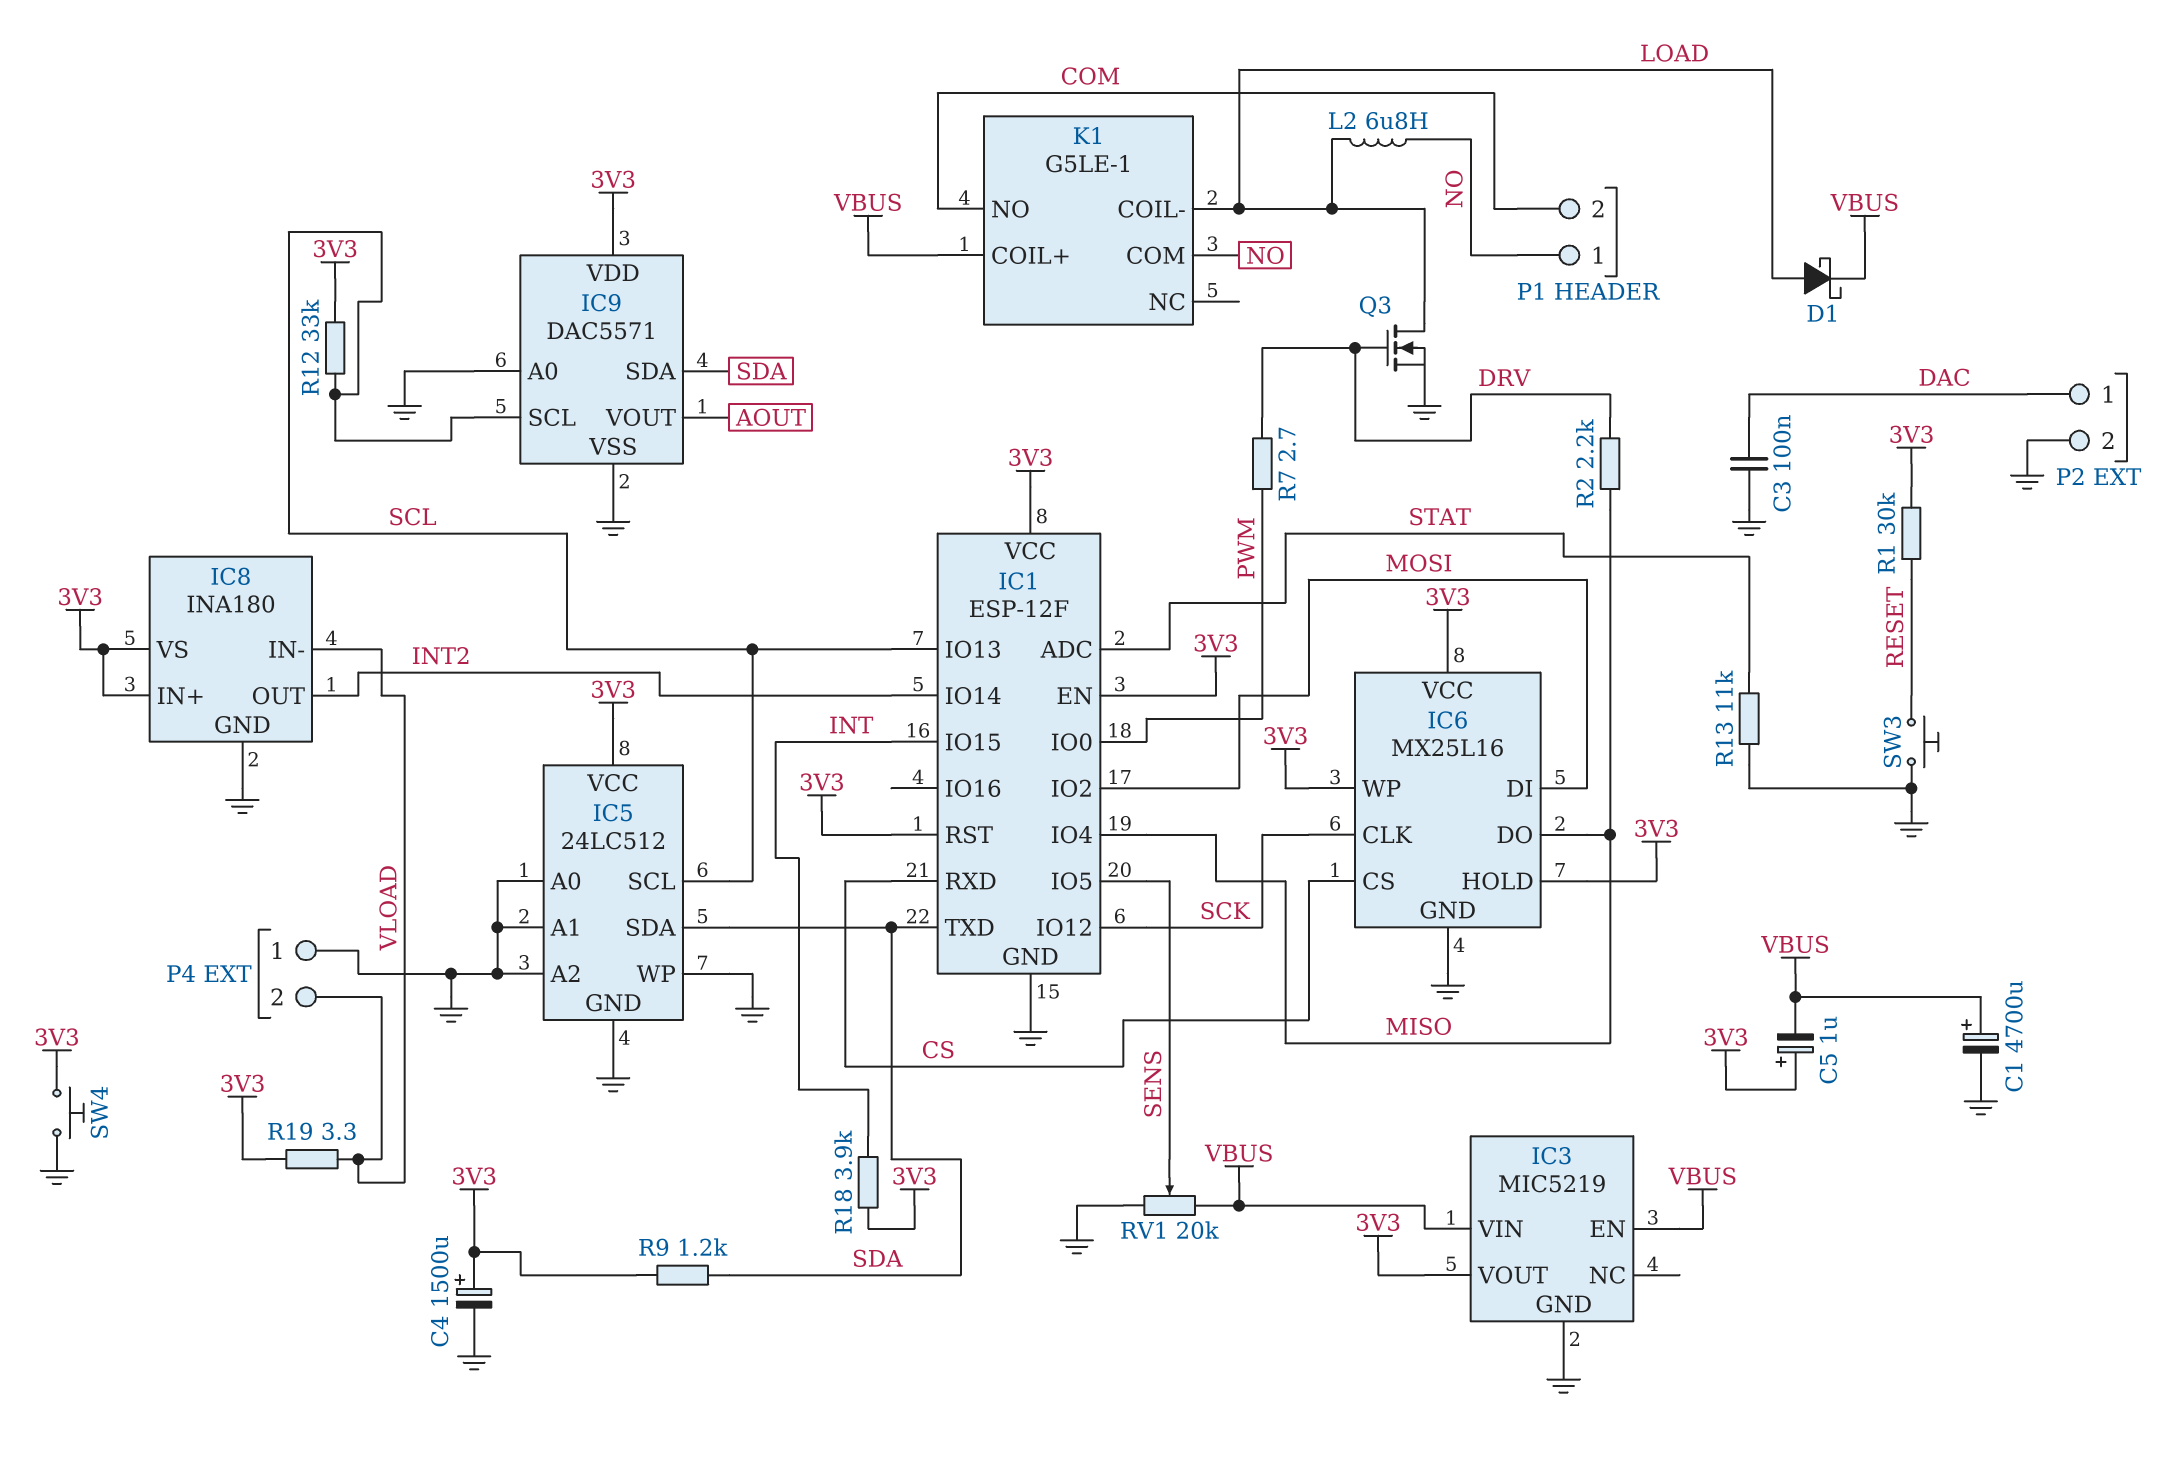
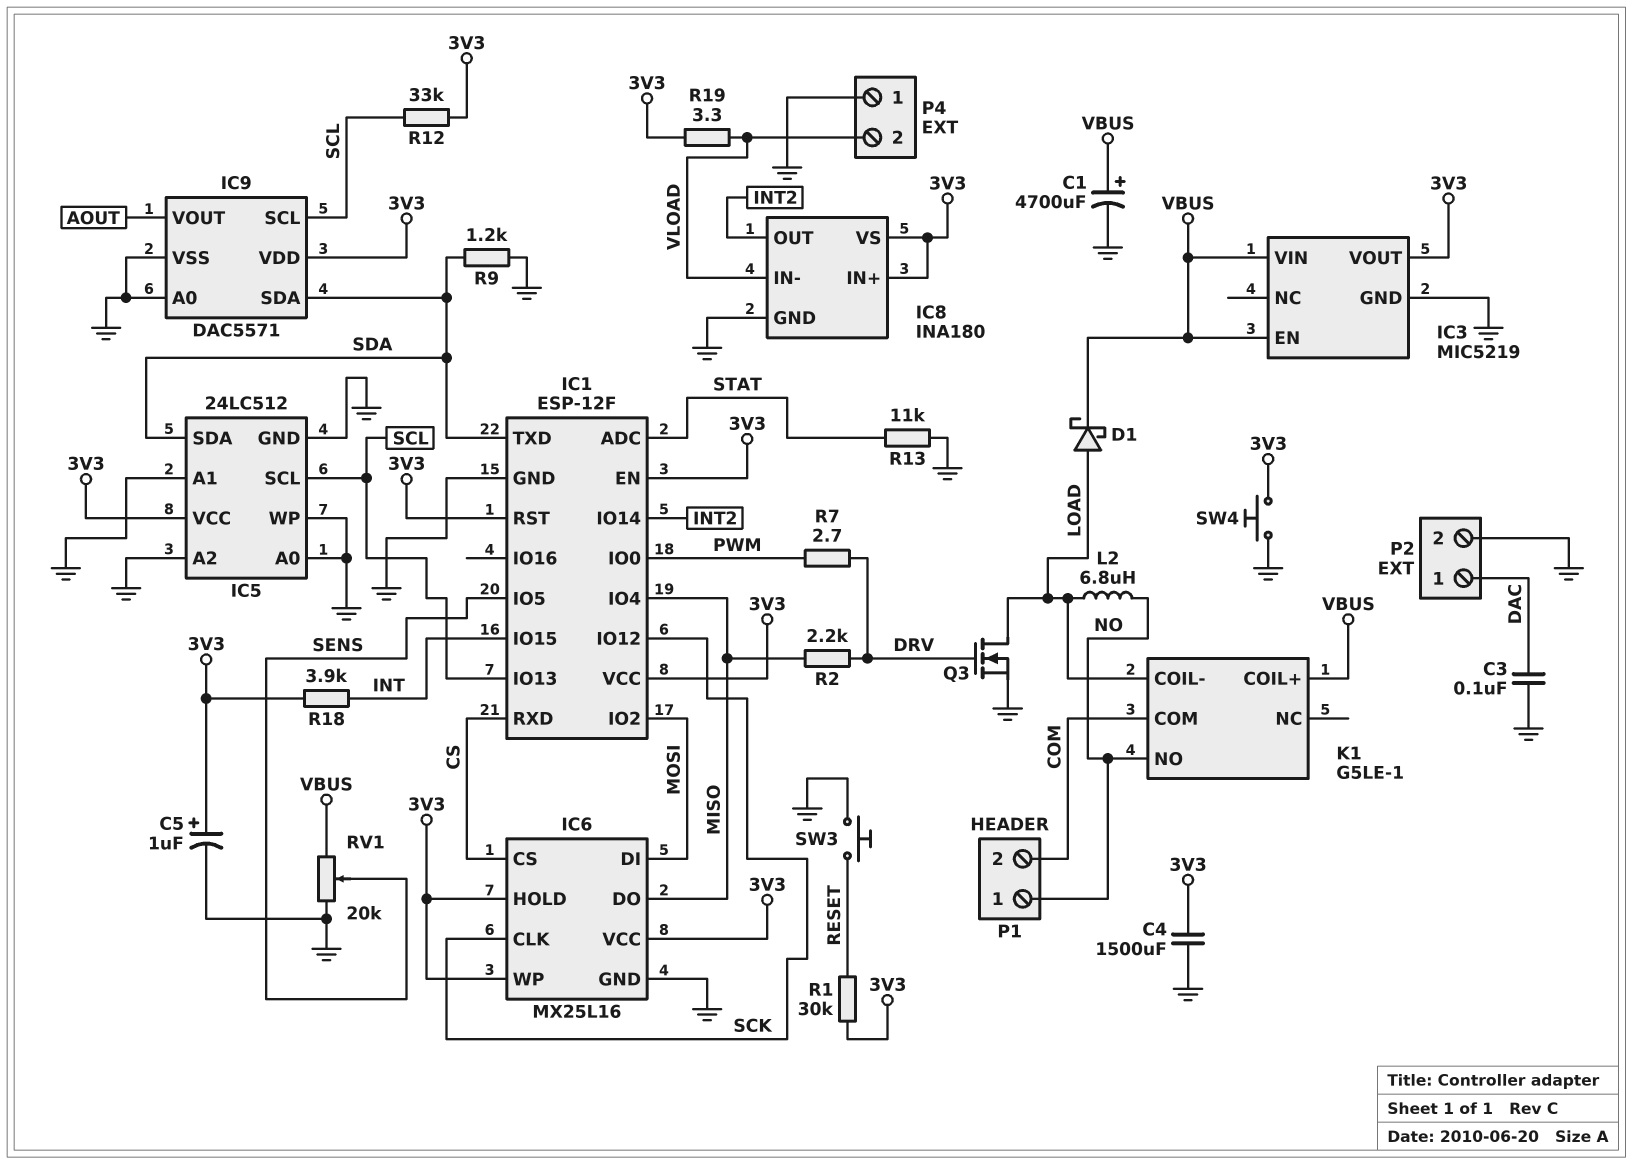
C4: 1500uF (plus 3V3, minus GND) -> 1500uF (3V3, GND)
C5: 1uF (plus 3V3, minus VBUS) -> 1uF (plus 3V3, minus GND)
K1 pin COM: NO -> COM
K1 pin NO: COM -> NO
R9: 1.2k (3V3, SDA) -> 1.2k (GND, SDA)

